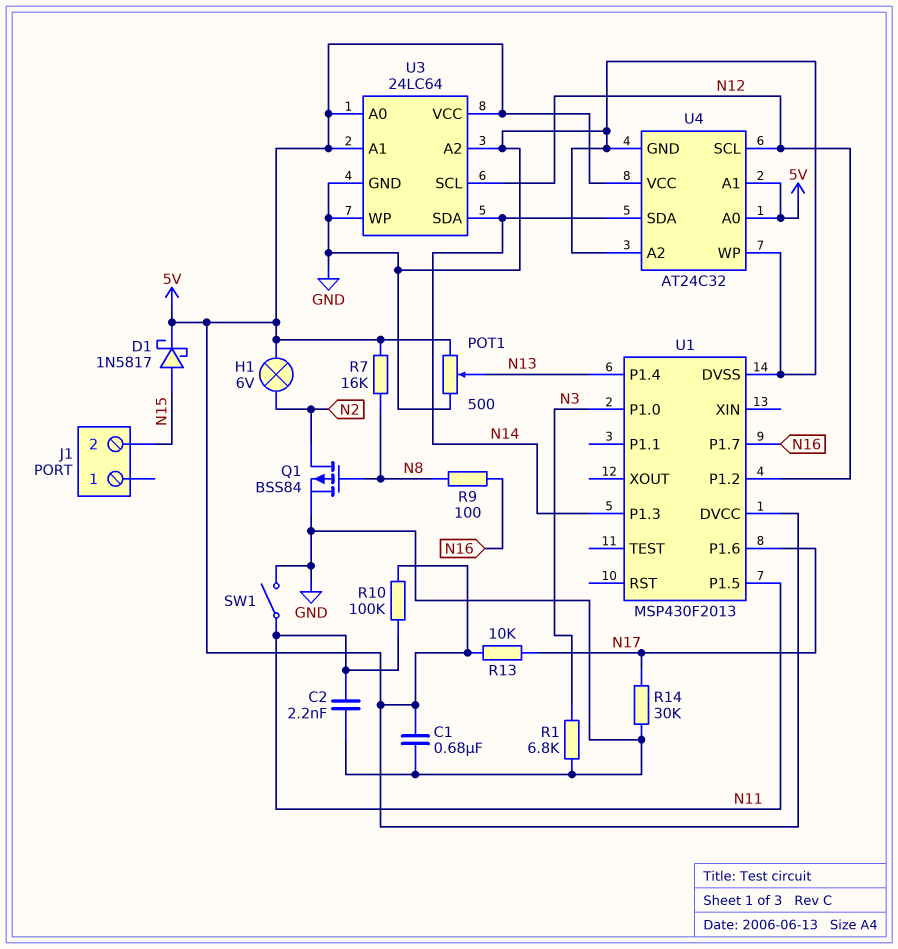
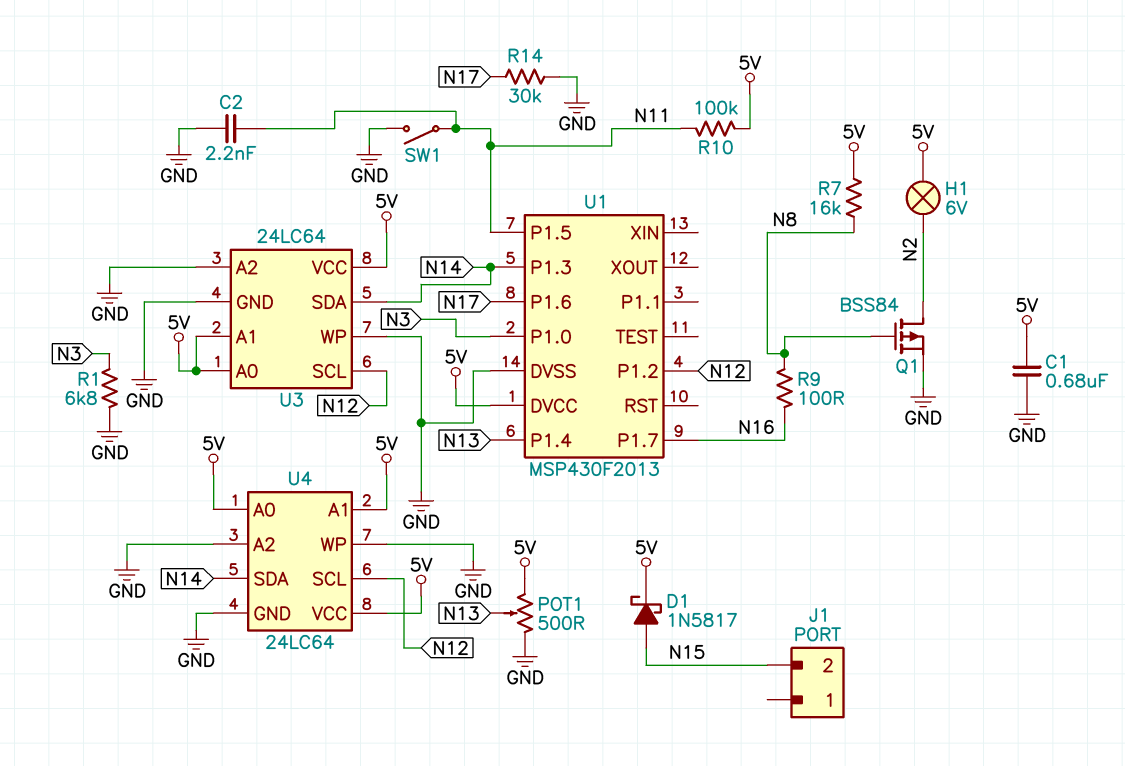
R13: 10k (5V, N17) -> none
U4: AT24C32 -> 24LC64

